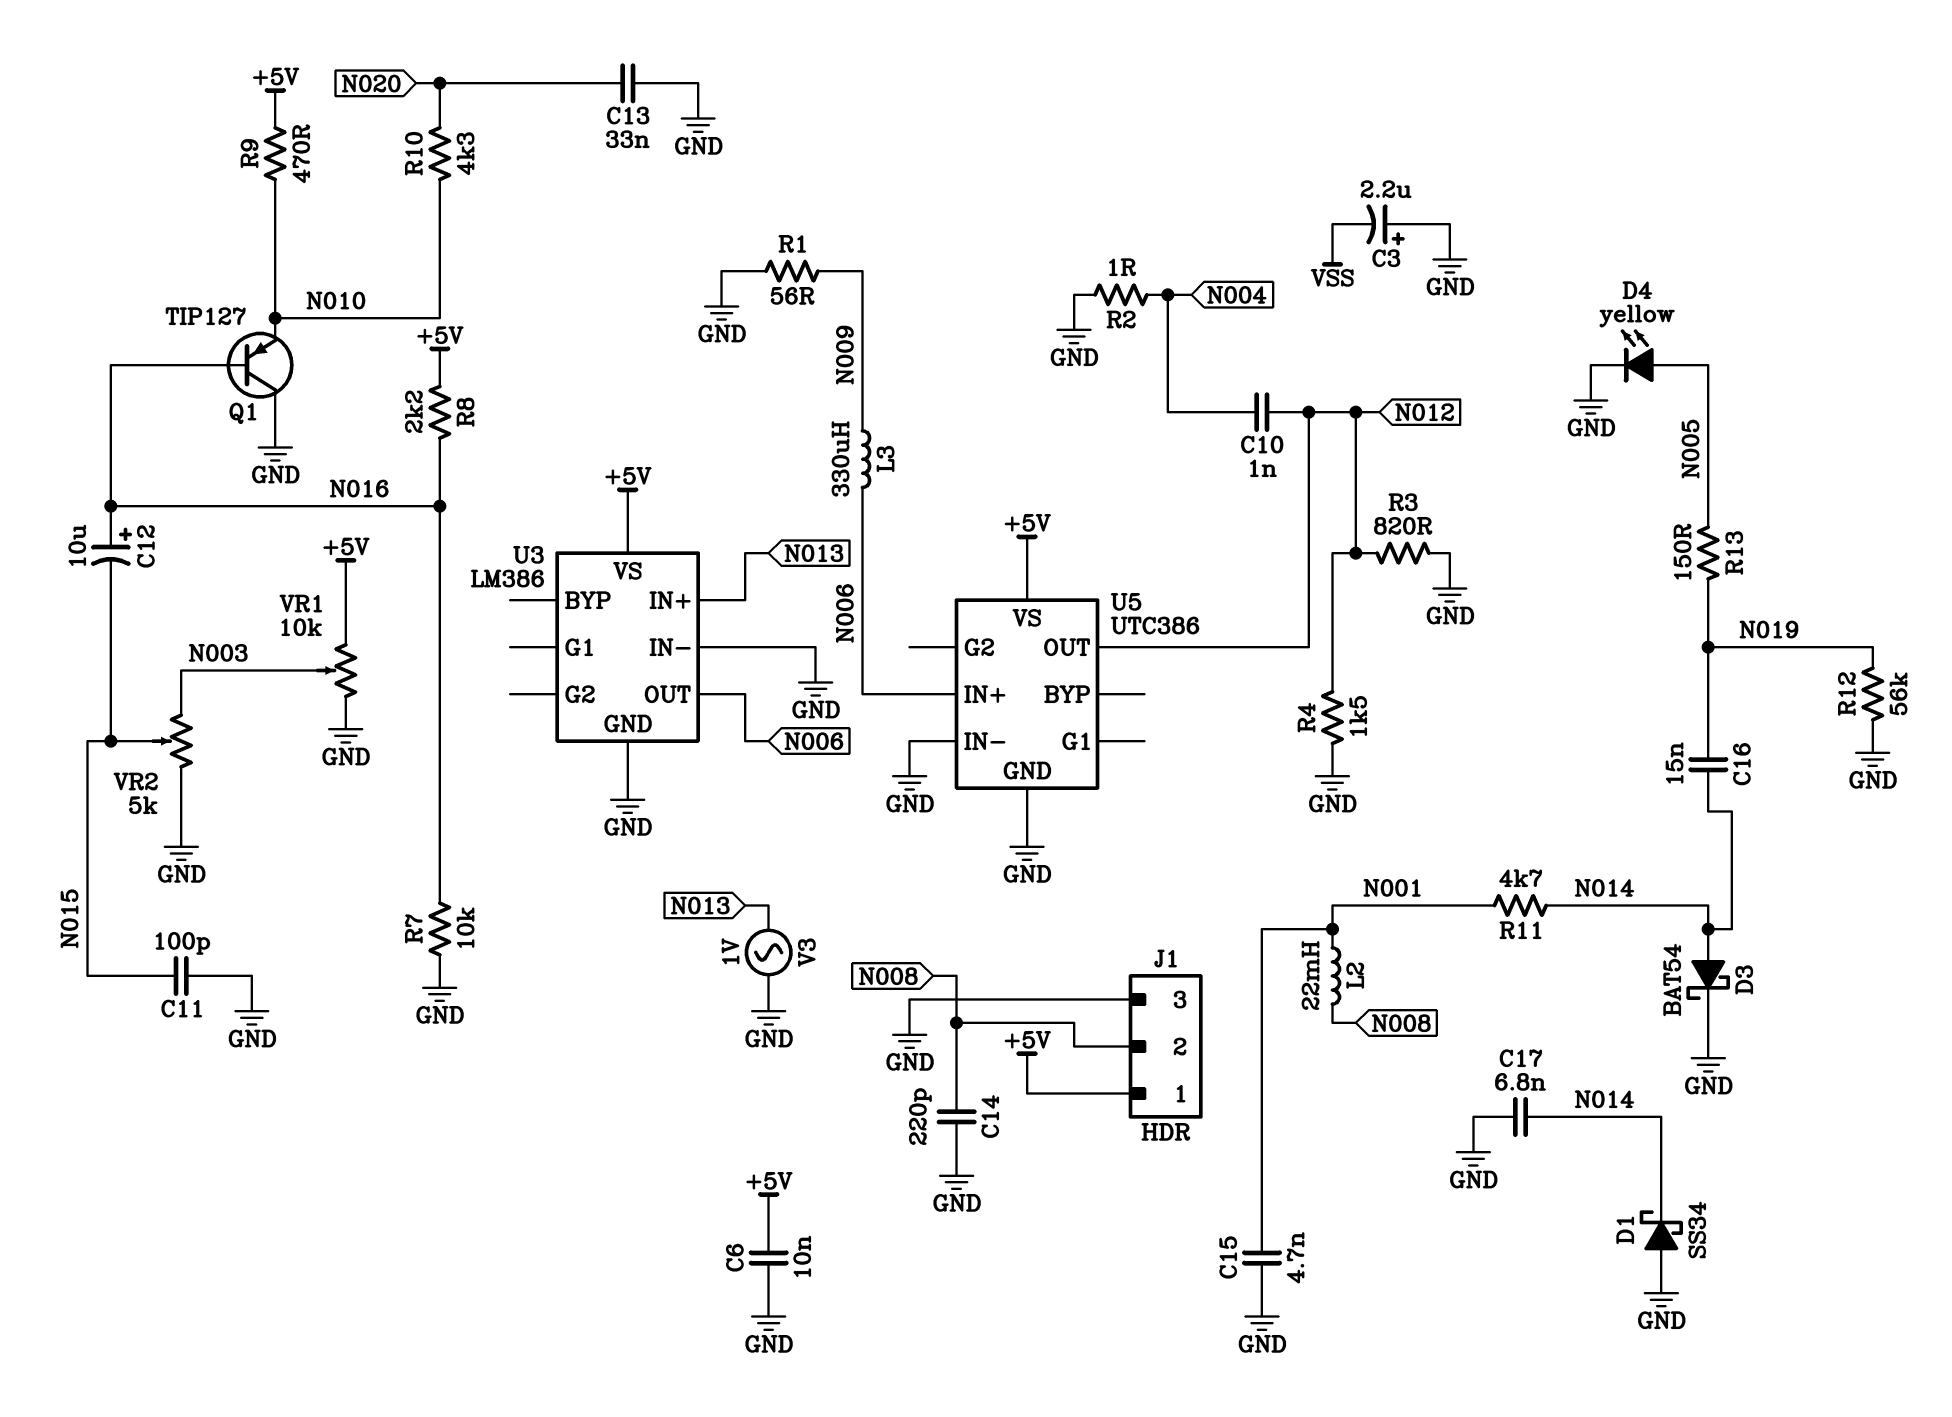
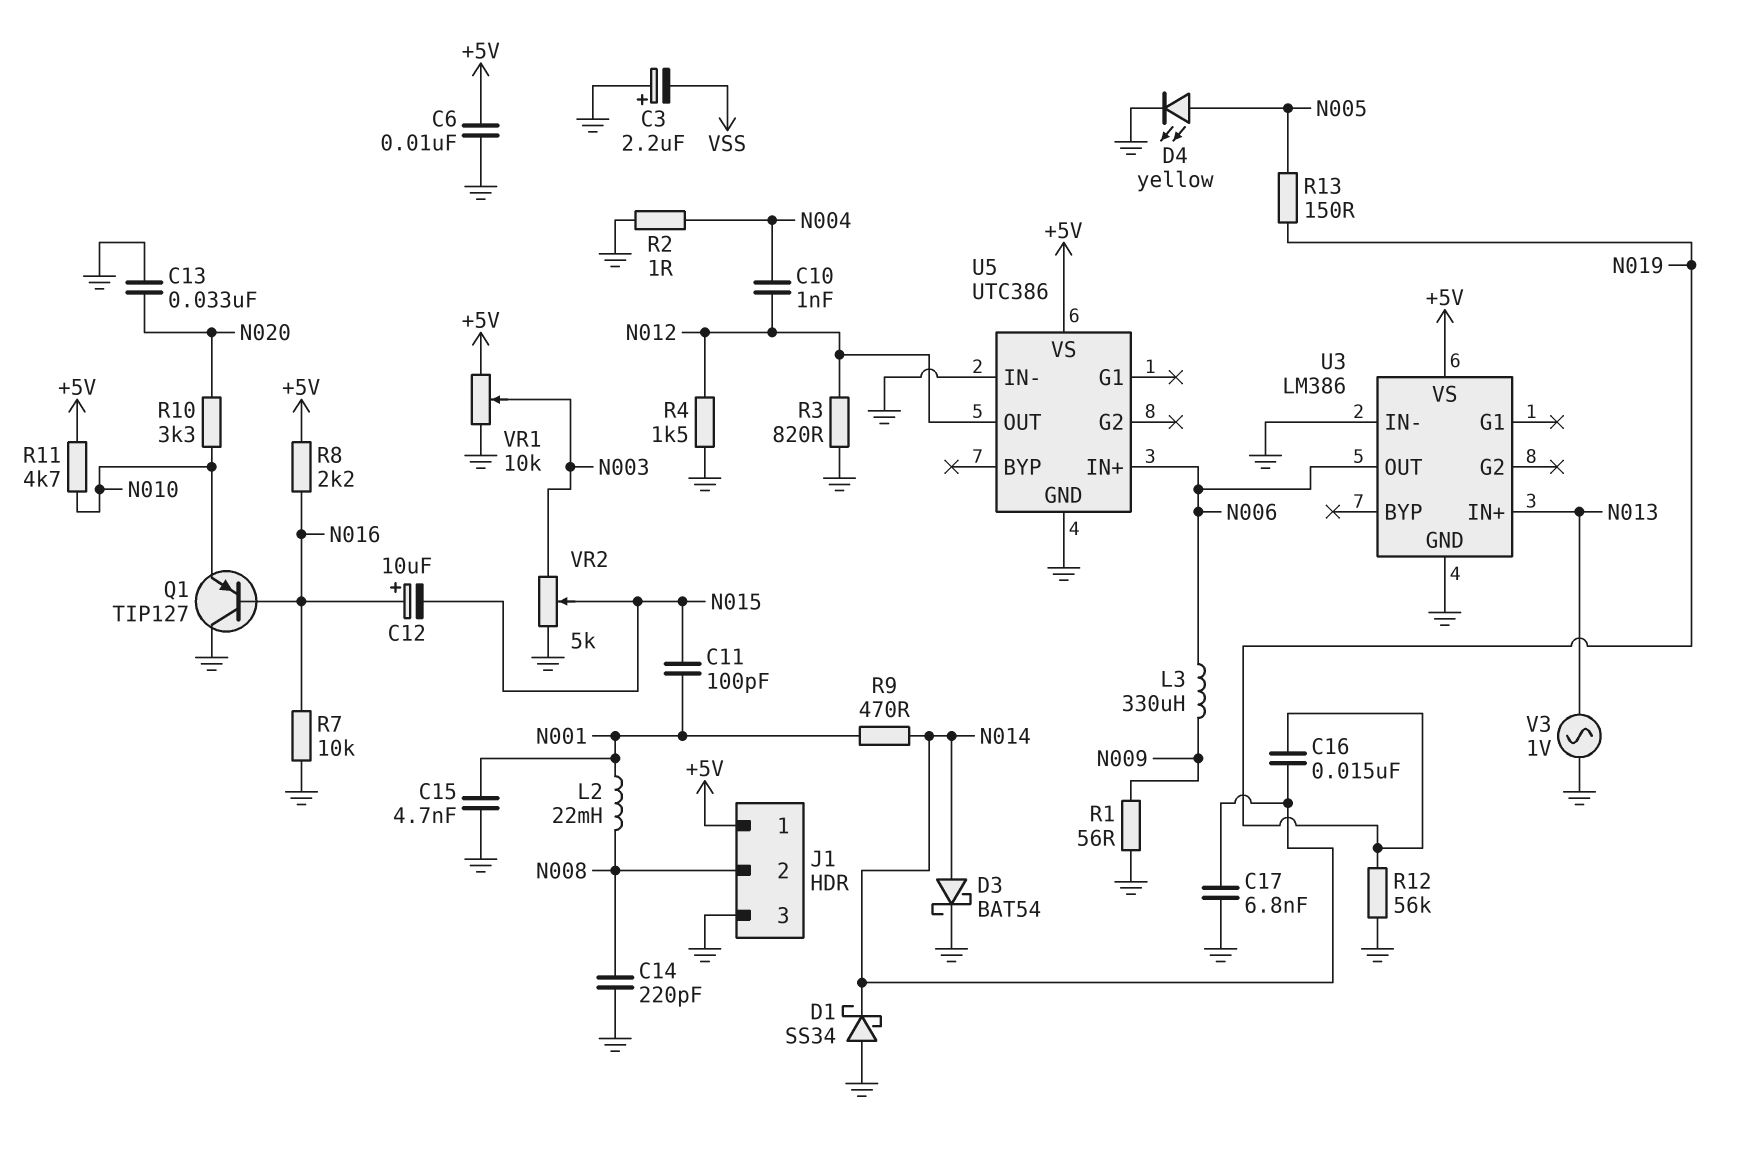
C11: 100pF (GND, N015) -> 100pF (N001, N015)
R9: 470 (+5V, N010) -> 470 (N001, N014)
R10: 4.3k (N010, N020) -> 3.3k (N010, N020)
R11: 4.7k (N001, N014) -> 4.7k (+5V, N010)

